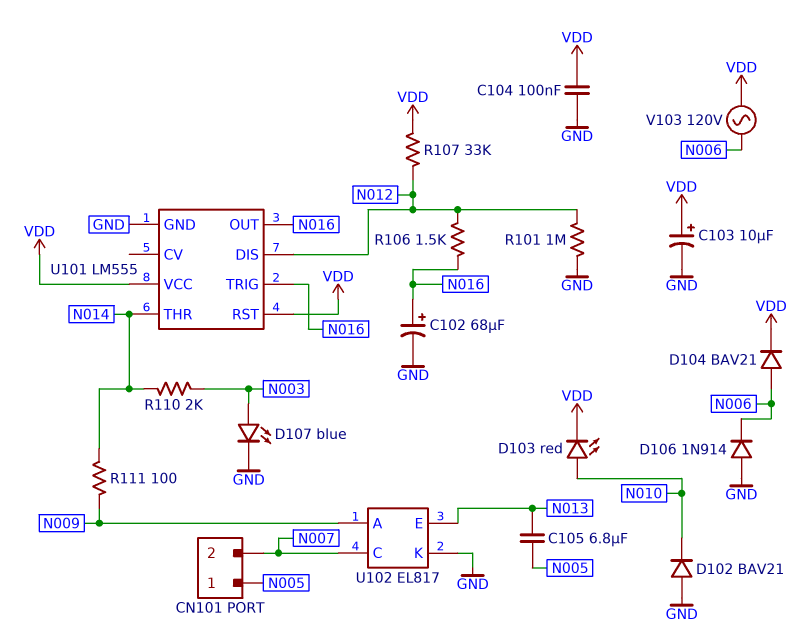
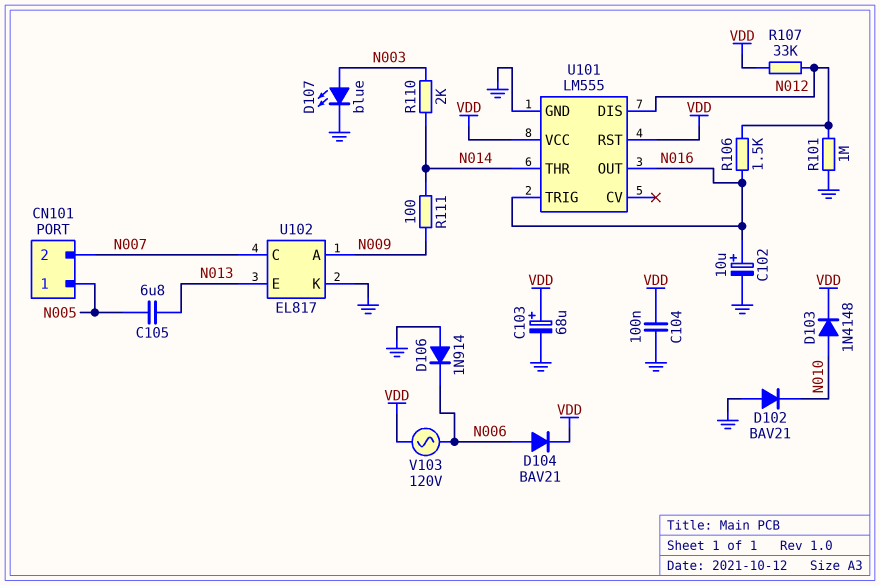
C102: 68uF (plus N016, minus GND) -> 10uF (plus N016, minus GND)
C103: 10uF (plus VDD, minus GND) -> 68uF (plus VDD, minus GND)
D103: LED red (A N010, K VDD) -> diode 1N4148 (A N010, K VDD)

